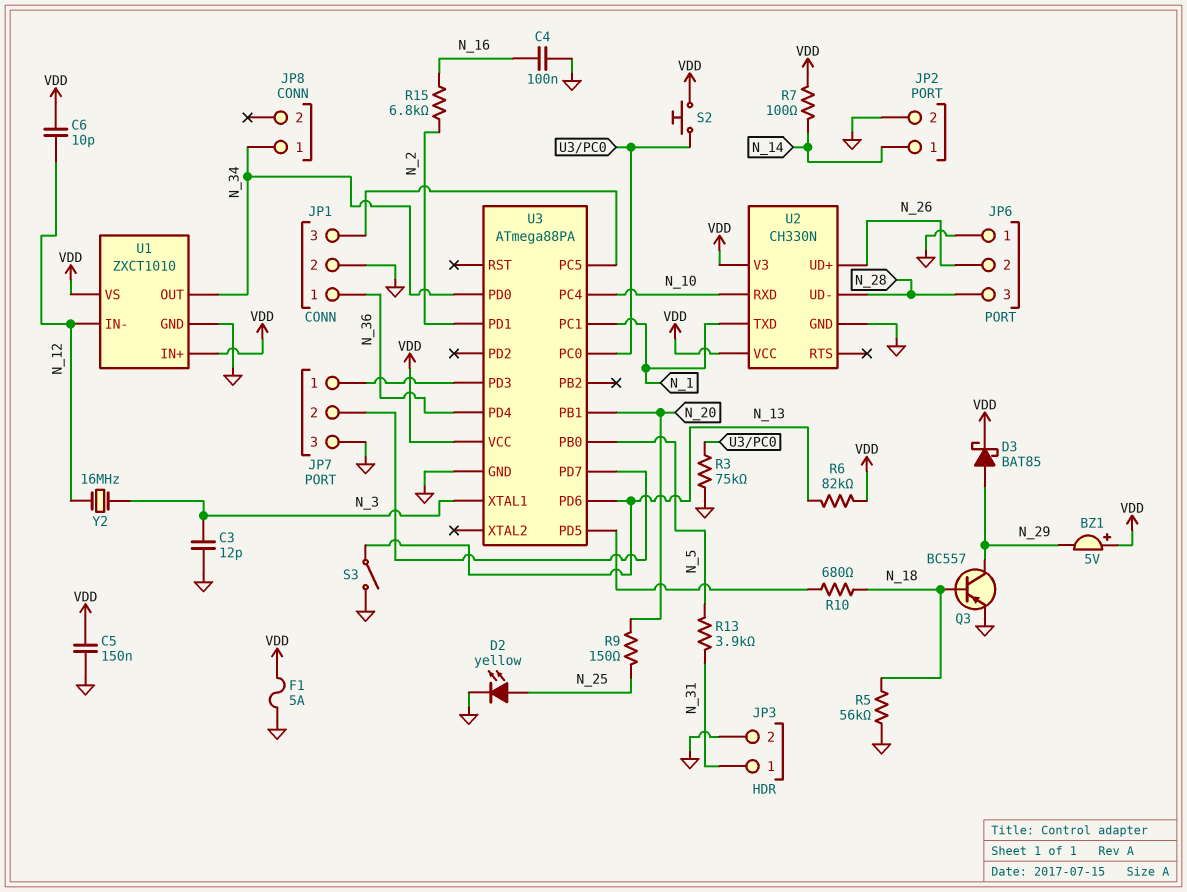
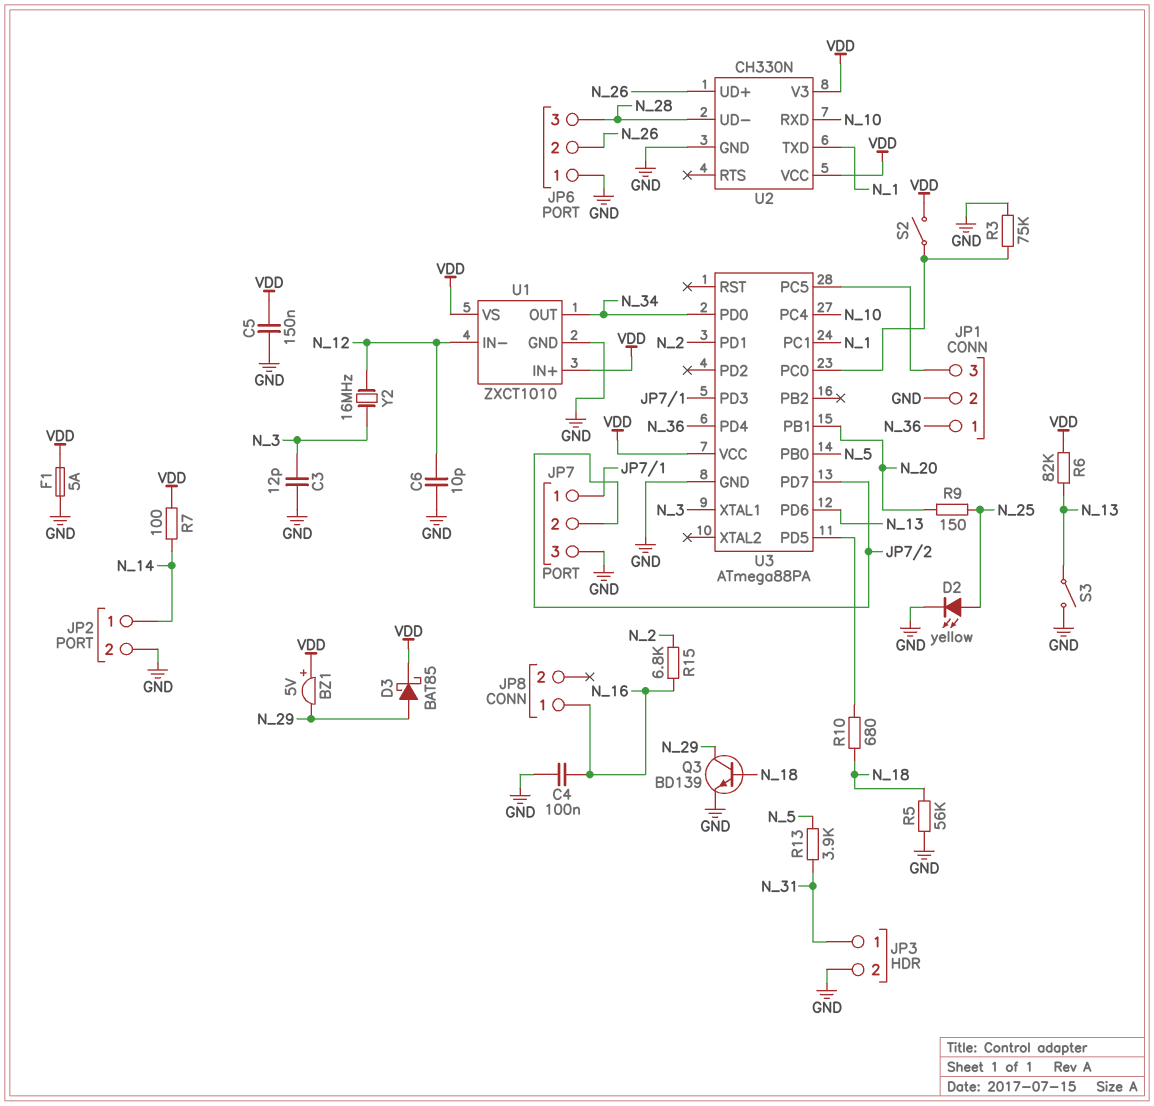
C6: 10pF (N_12, VDD) -> 10pF (GND, N_12)
JP8 pin 1: N_34 -> N_16
Q3: PNP BC557 (B N_18, C N_29, E GND) -> NPN BD139 (B N_18, C N_29, E GND)
S2: button (U3/PC0, VDD) -> switch (U3/PC0, VDD)

